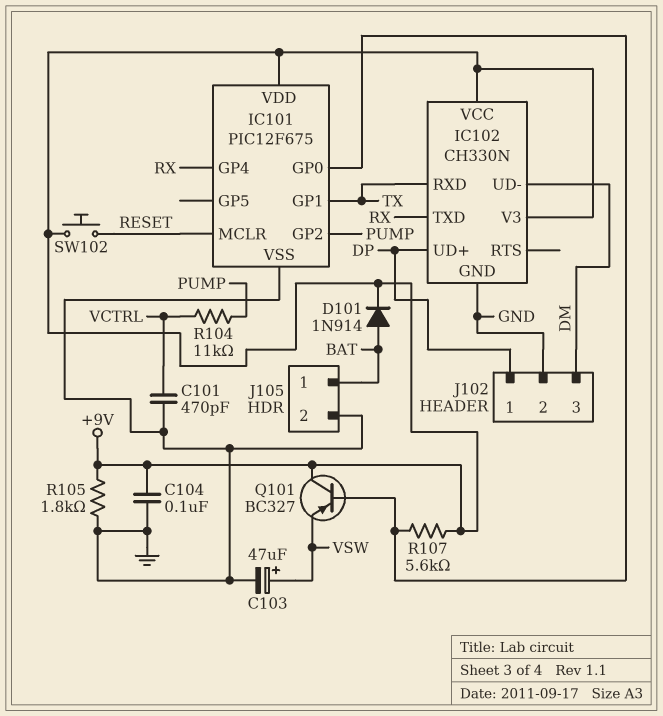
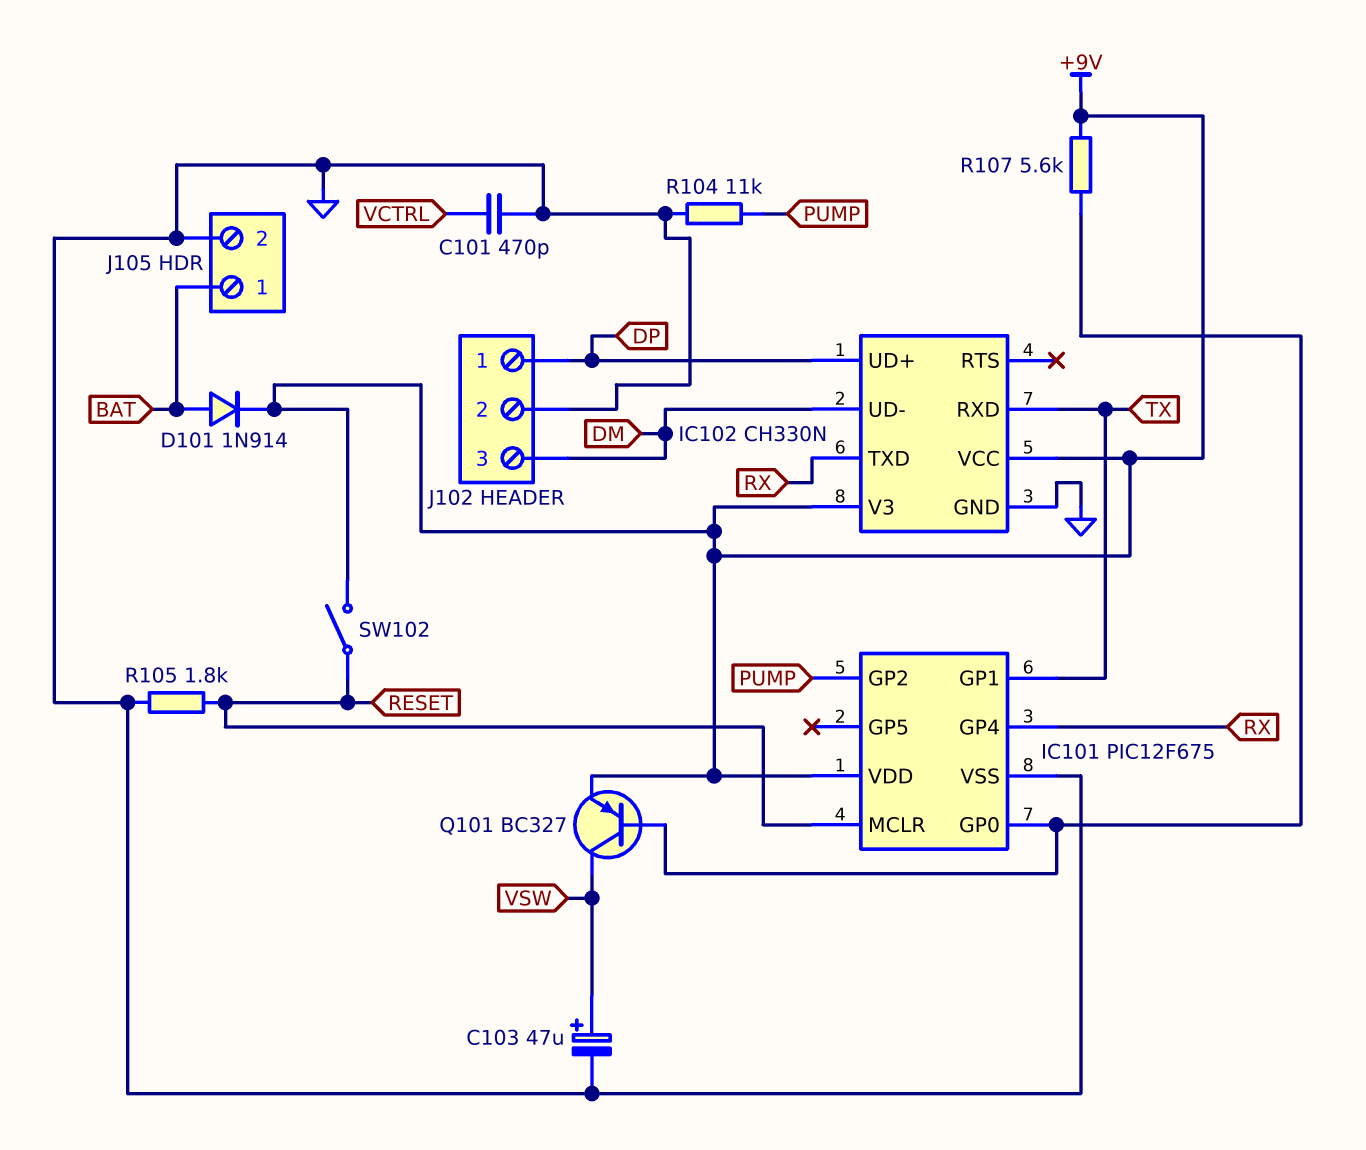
C104: 100nF (+9V, GND) -> none
Q101: PNP BC327 (B IC101/GP0, C +9V, E VSW) -> PNP BC327 (B IC101/GP0, C VSW, E +9V)
R104: 11k (PUMP, VCTRL) -> 11k (GND, PUMP)
R105: 1.8k (+9V, GND) -> 1.8k (GND, RESET)
SW102: button (+9V, RESET) -> switch (+9V, RESET)

